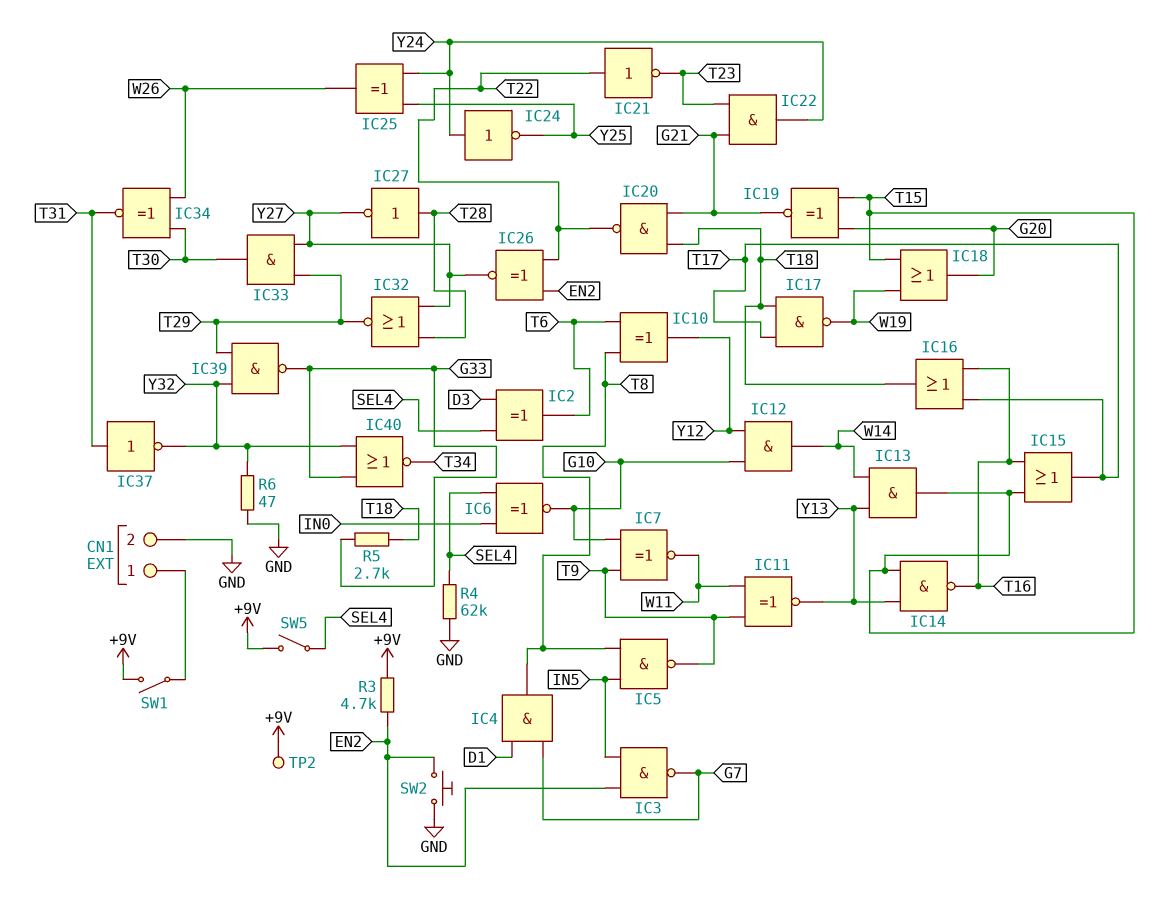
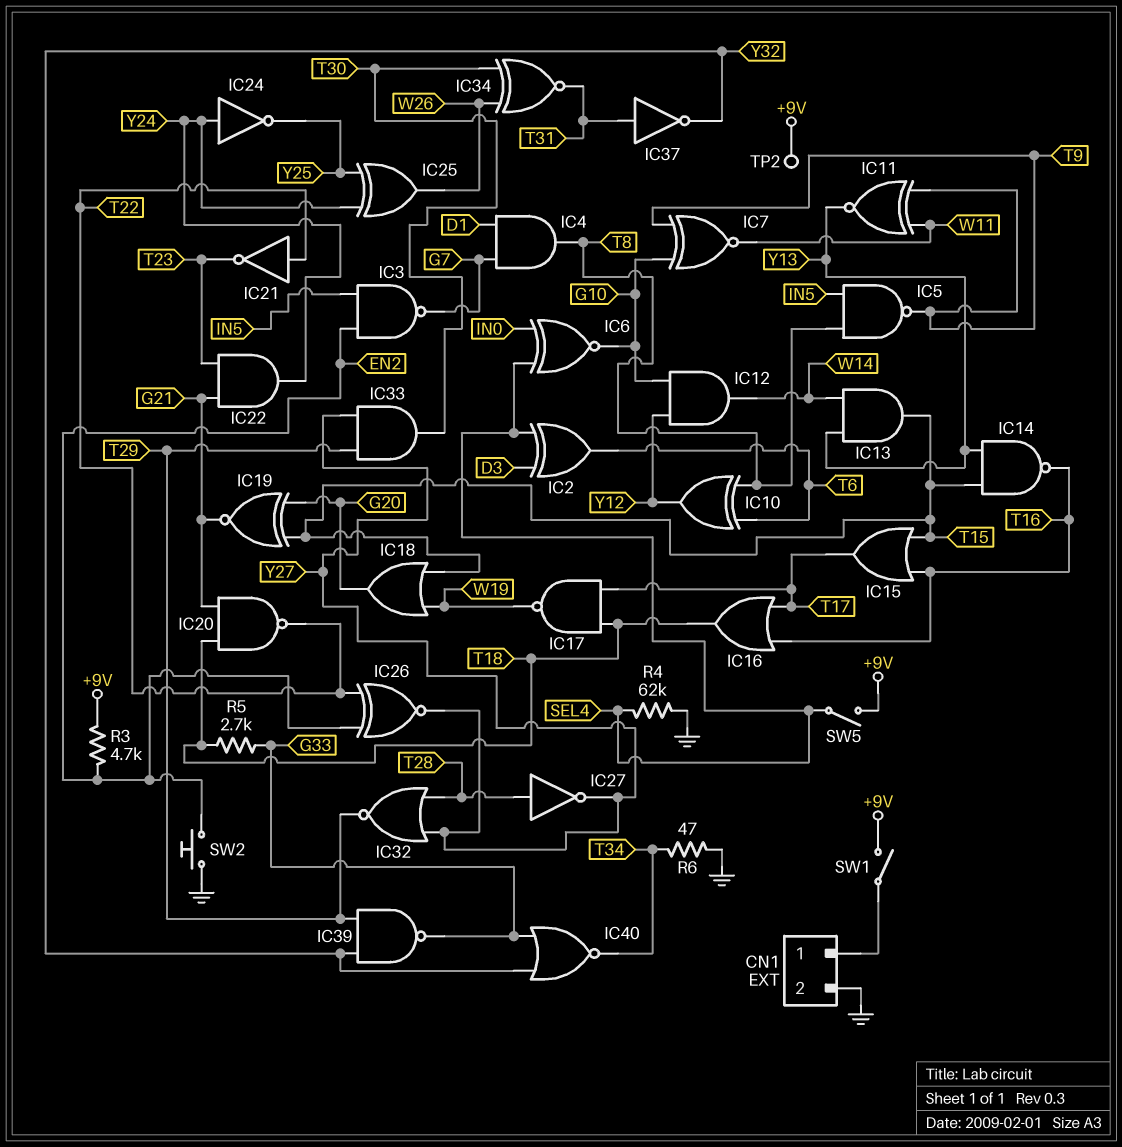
R6: 47 (GND, Y32) -> 47 (GND, T34)

